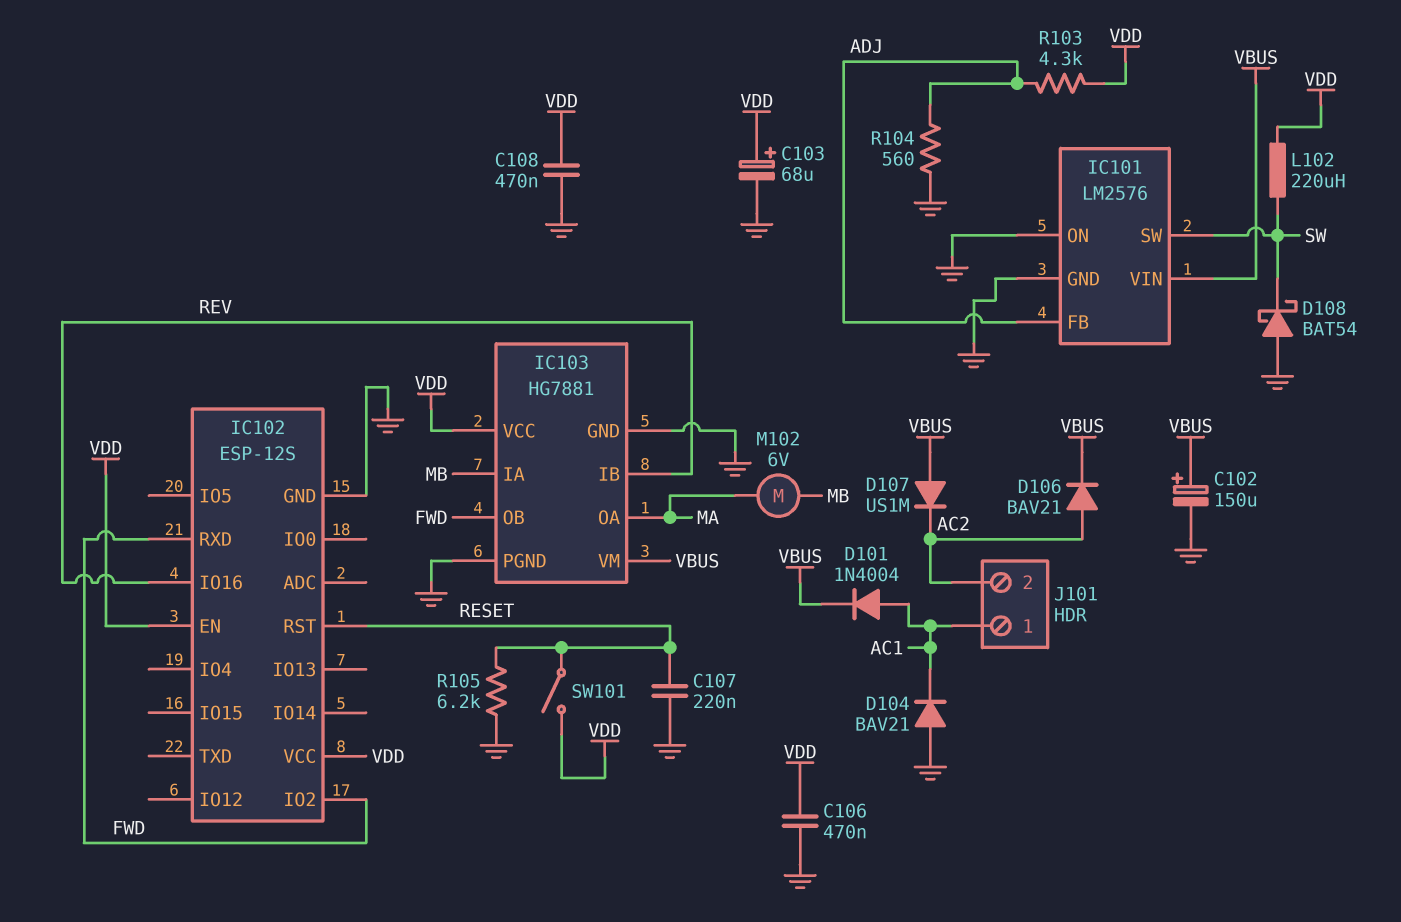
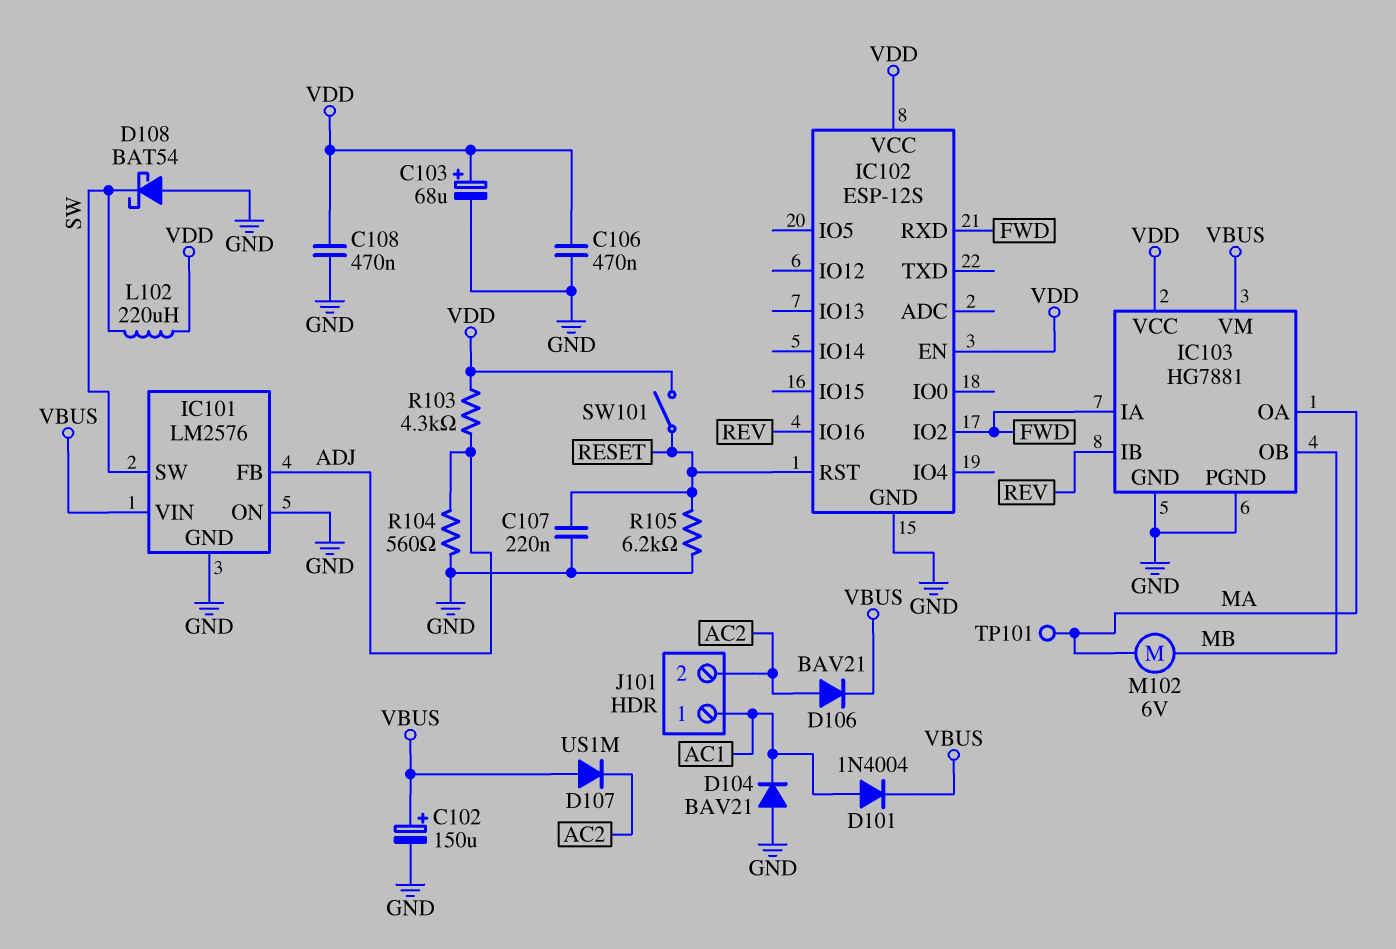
IC103 pin IA: MB -> FWD
IC103 pin OB: FWD -> MB
TP101: none -> test point (MA)

